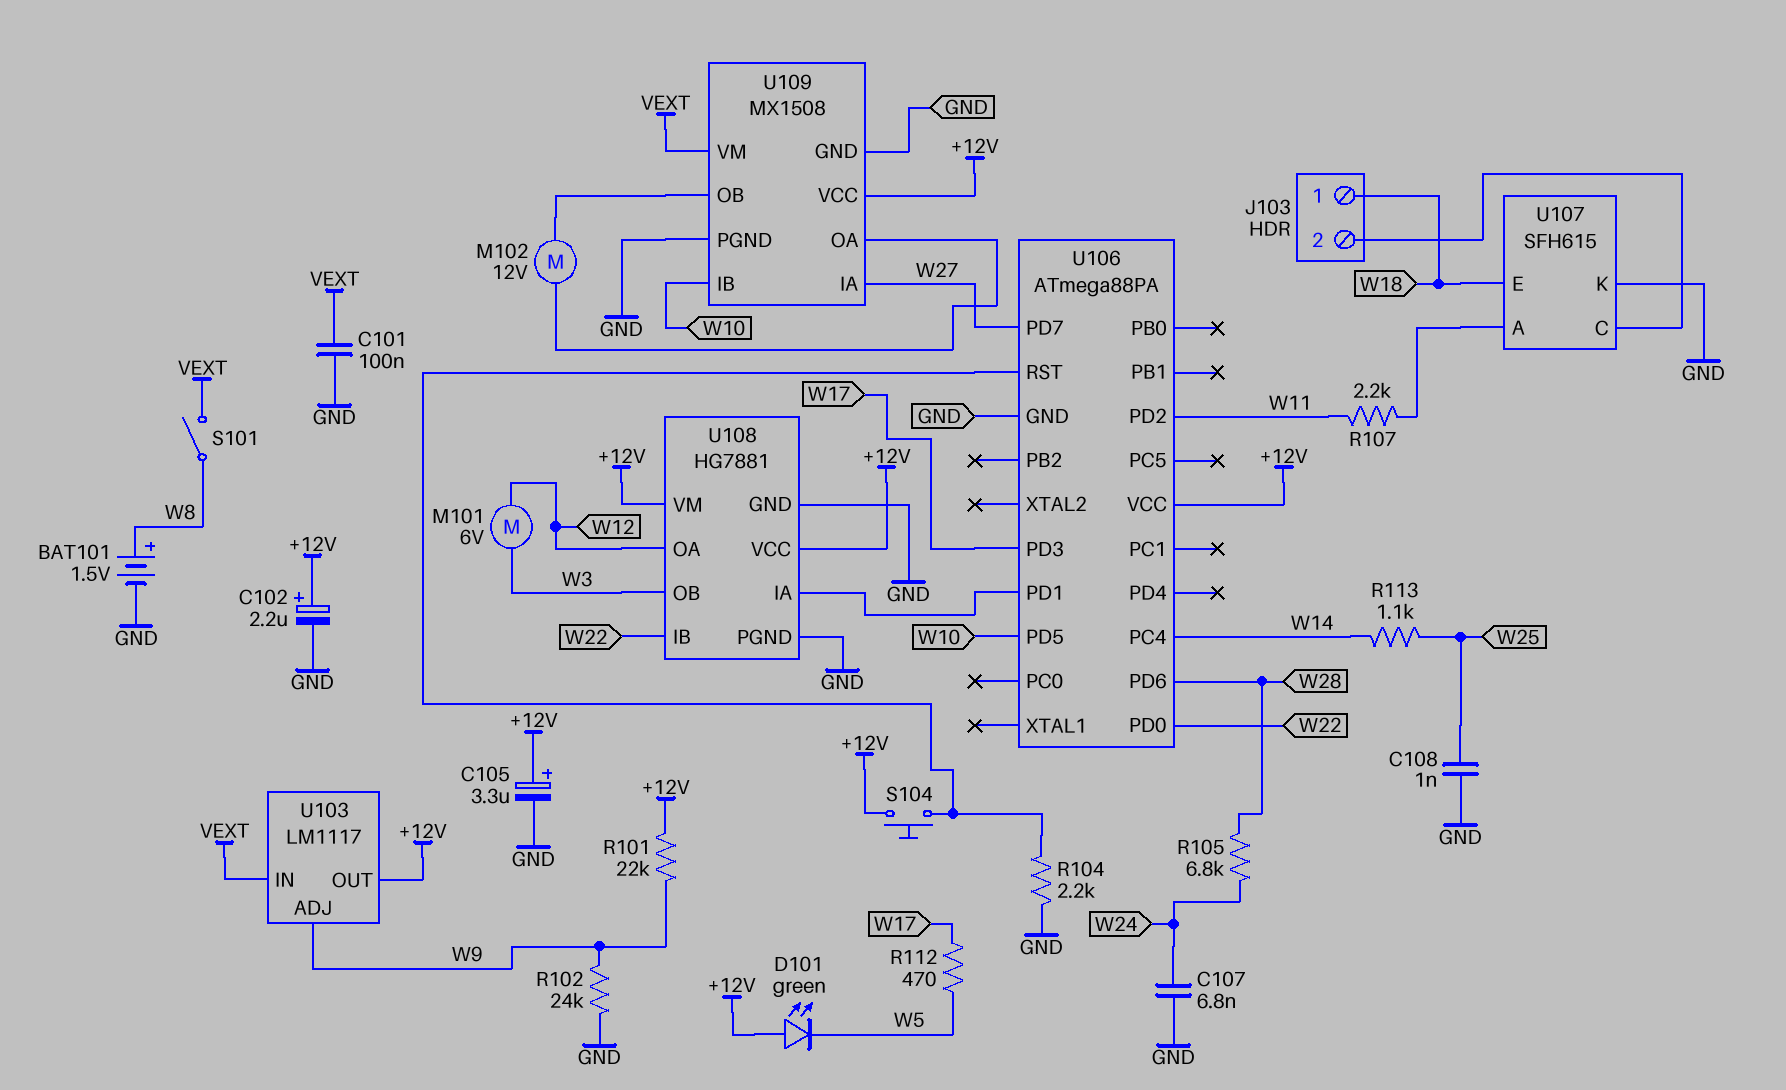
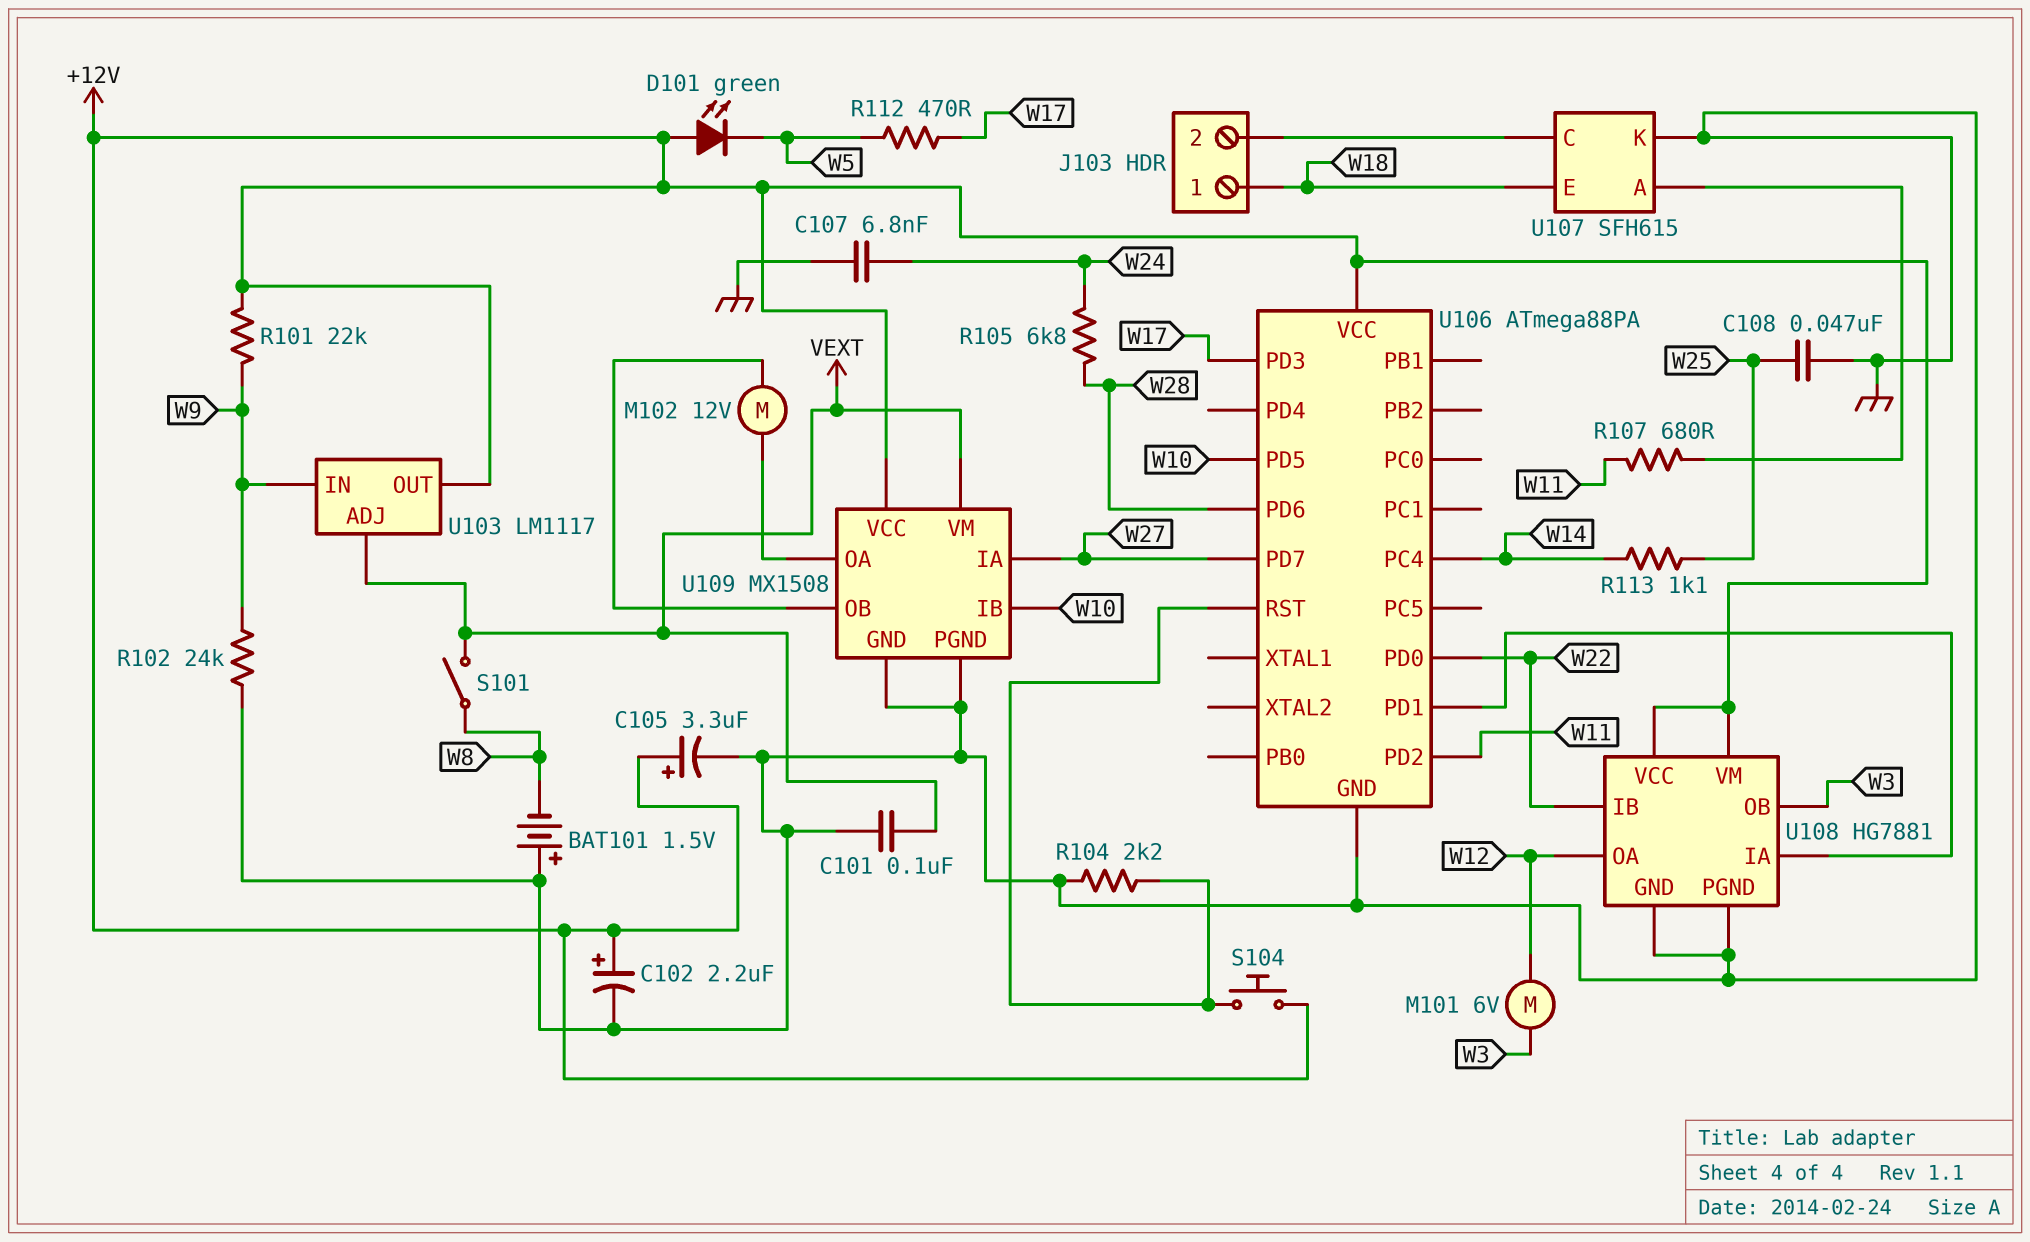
BAT101: 1.5V (plus W8, minus GND) -> 1.5V (plus GND, minus W8)
C108: 1nF (GND, W25) -> 47nF (GND, W25)
R107: 2.2k (U107/A, W11) -> 680 (U107/A, W11)
U103 pin ADJ: W9 -> VEXT
U103 pin IN: VEXT -> W9

